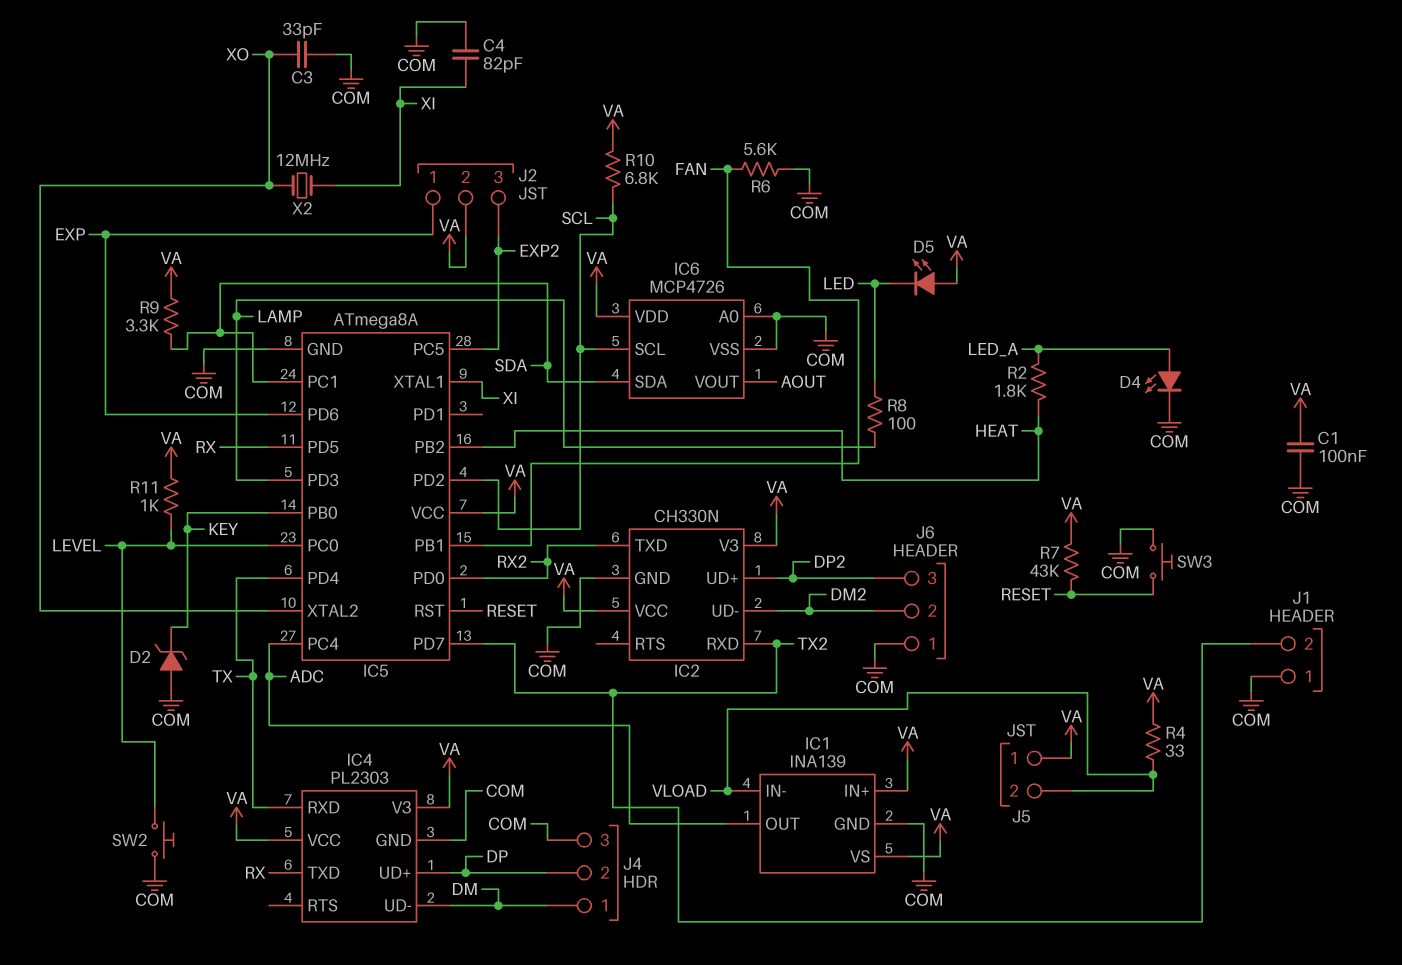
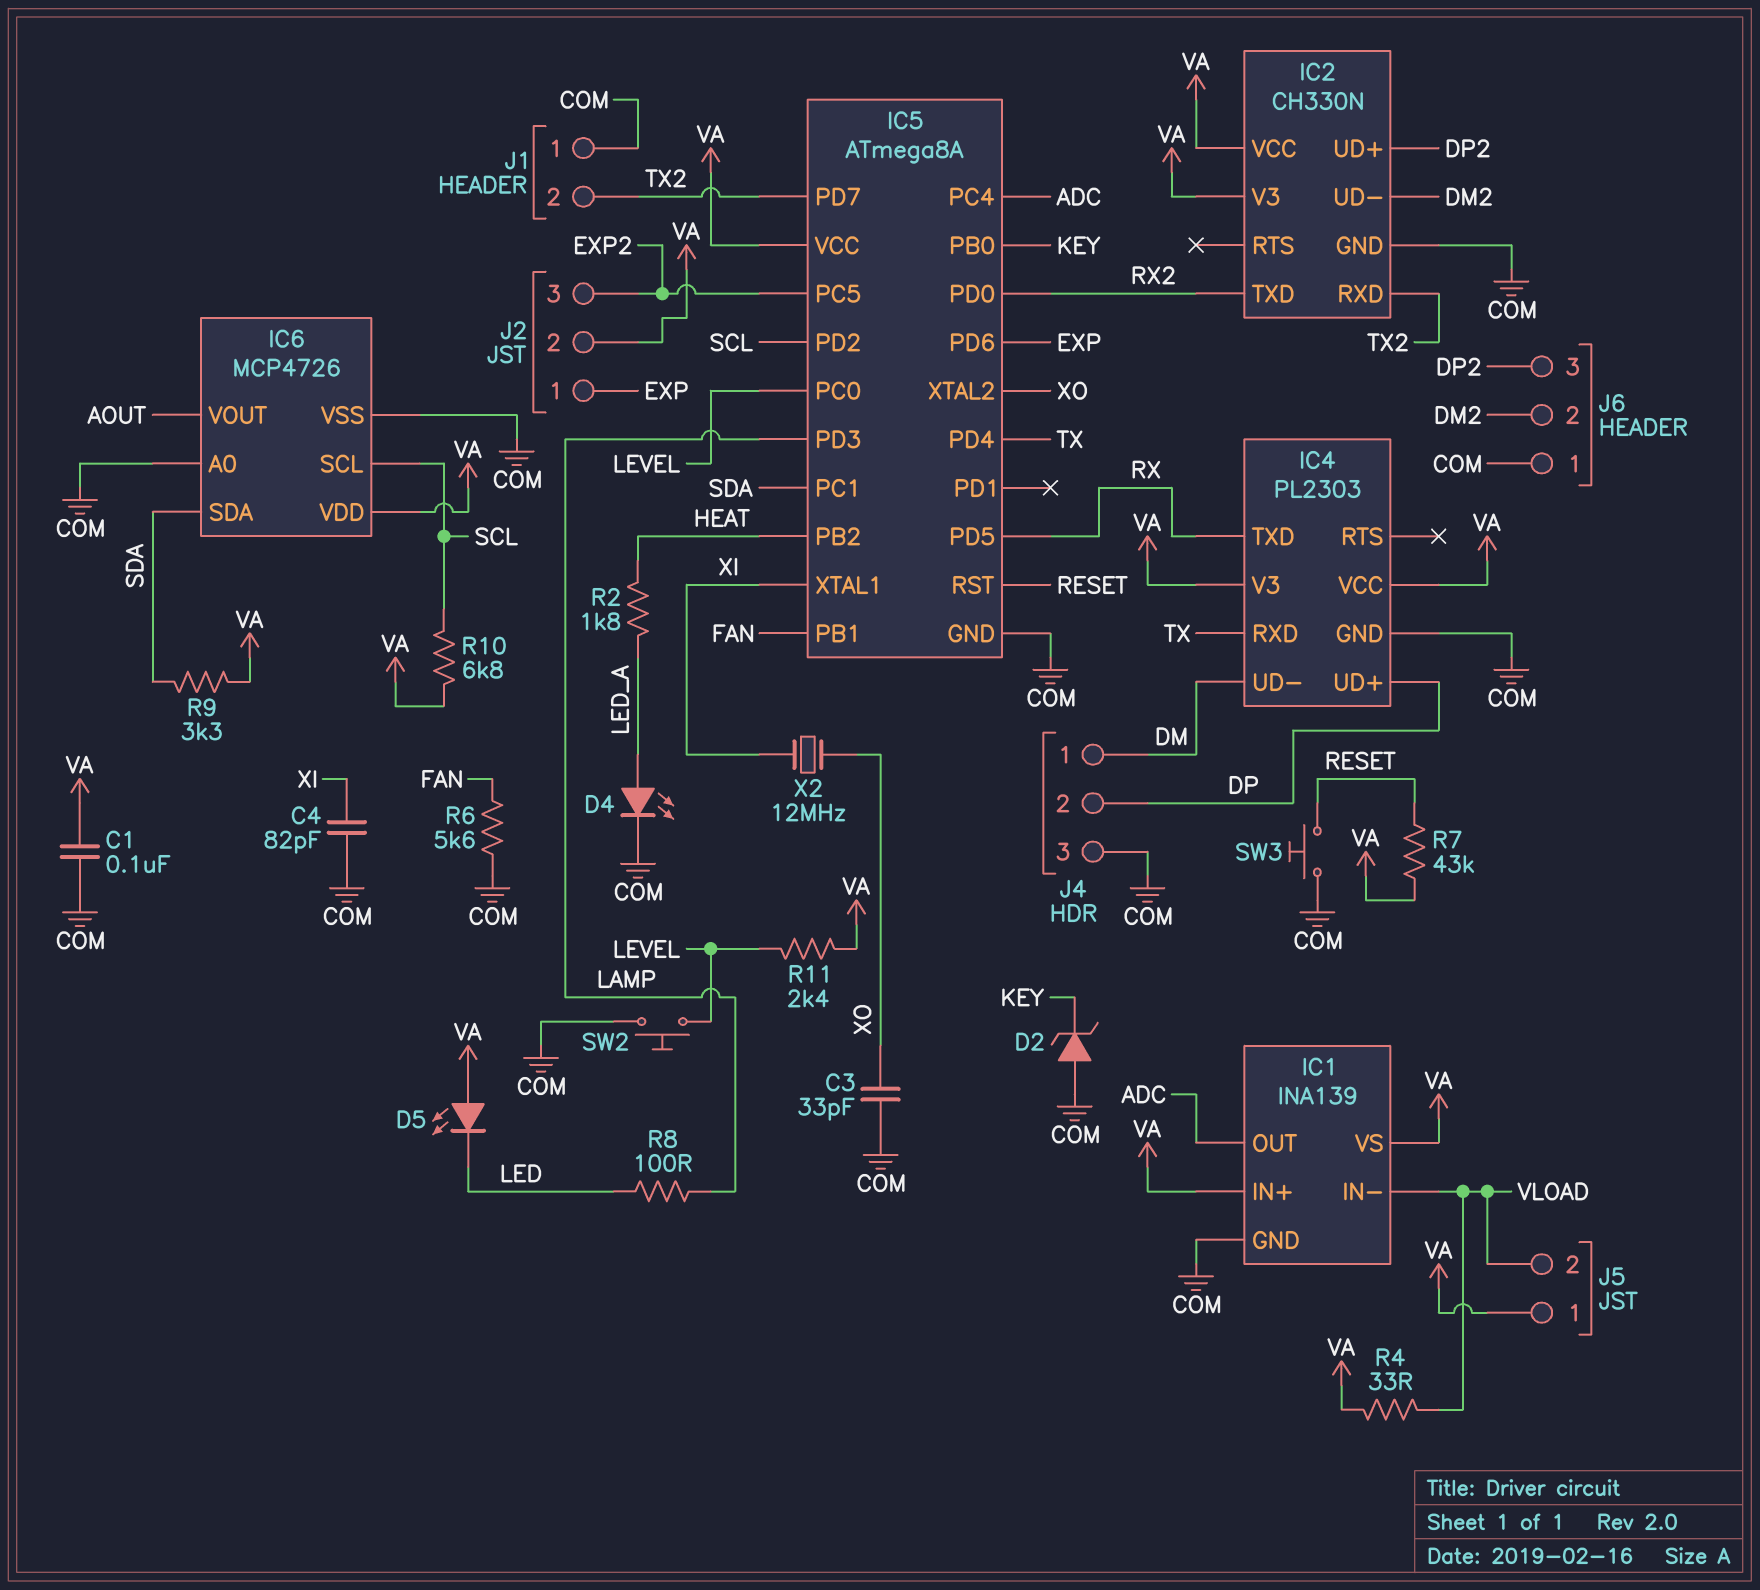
R11: 1k (LEVEL, VA) -> 2.4k (LEVEL, VA)

